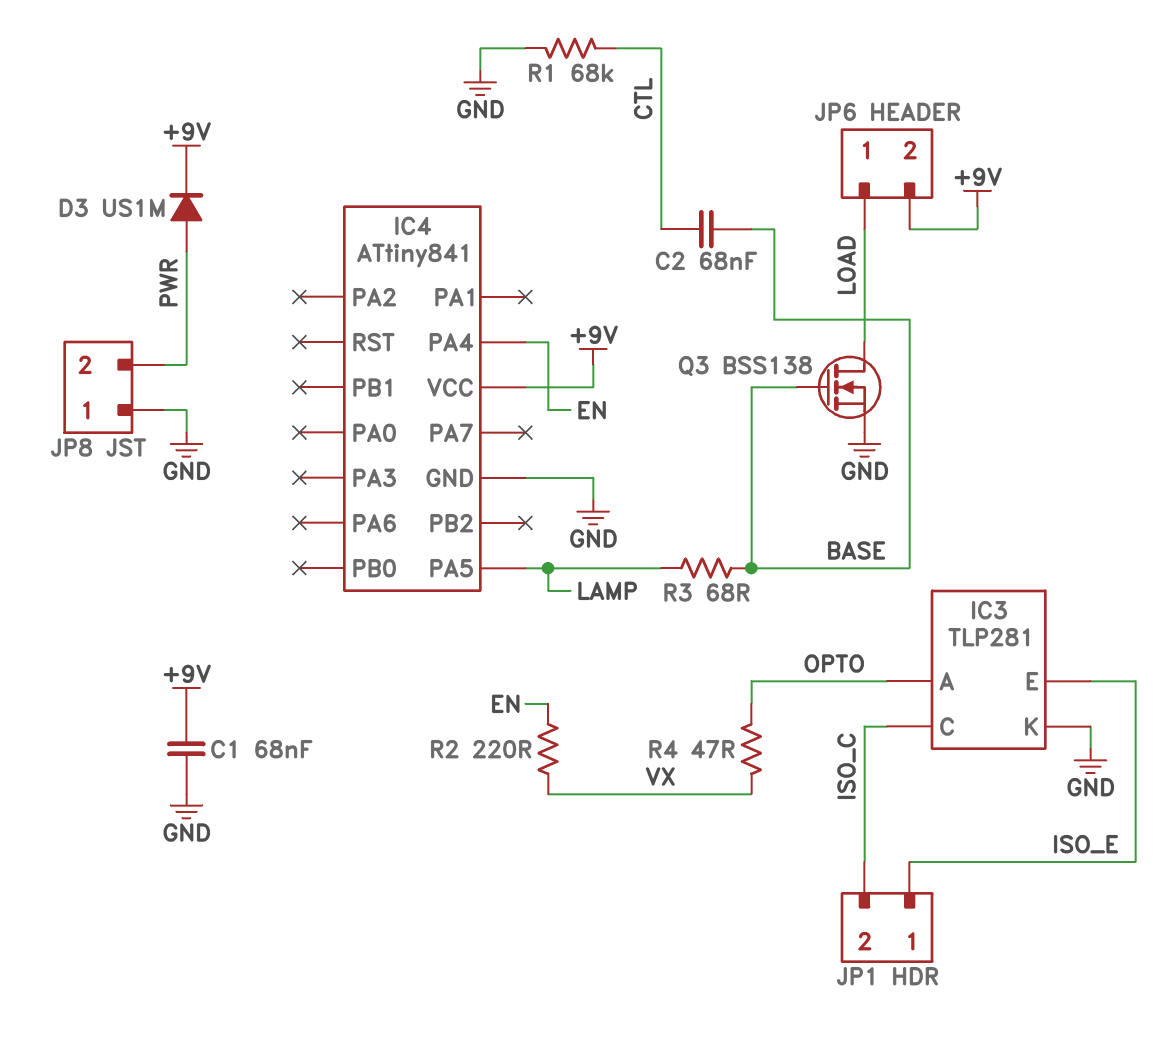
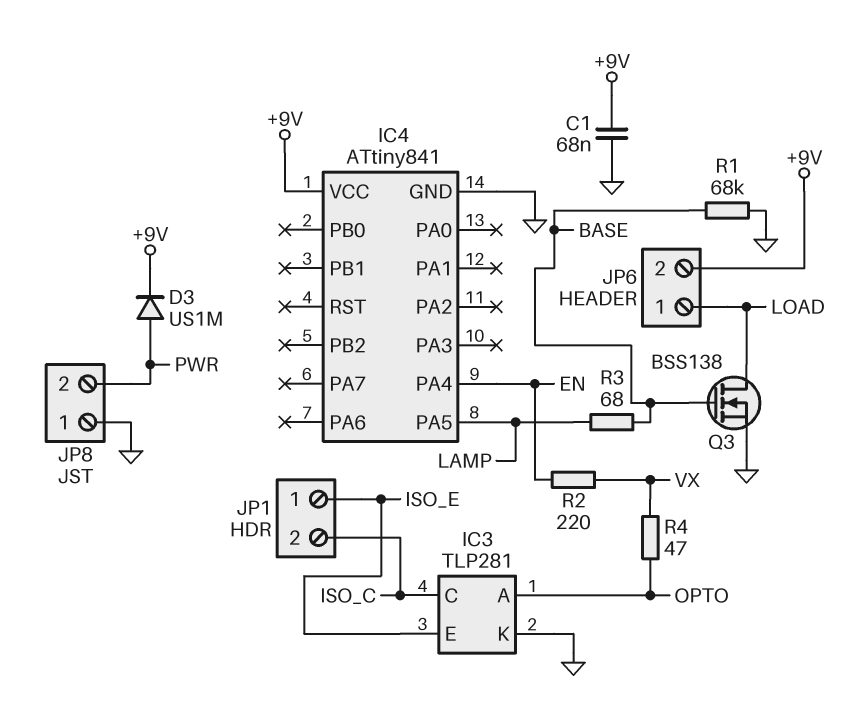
C2: 68nF (BASE, CTL) -> none
R1: 68k (CTL, GND) -> 68k (BASE, GND)

